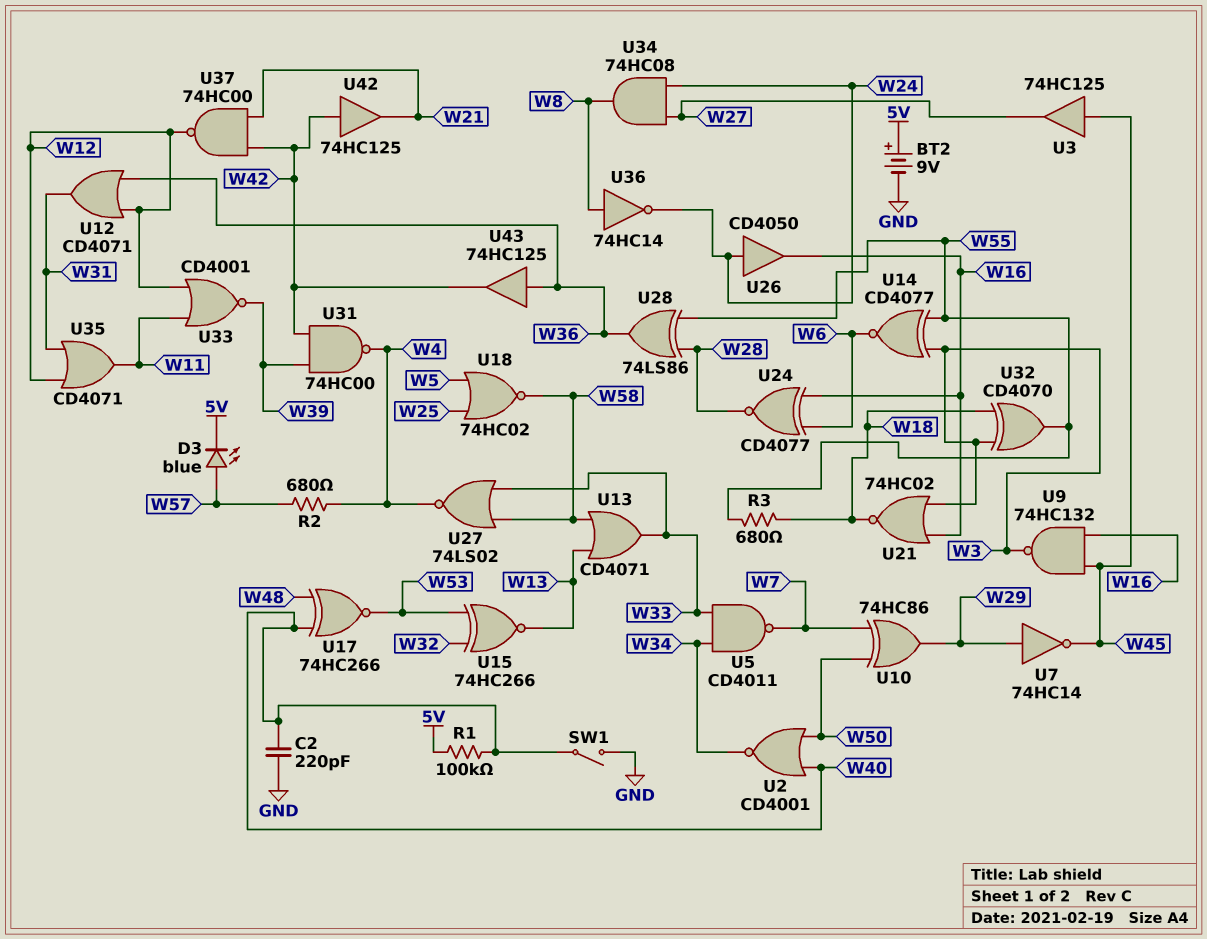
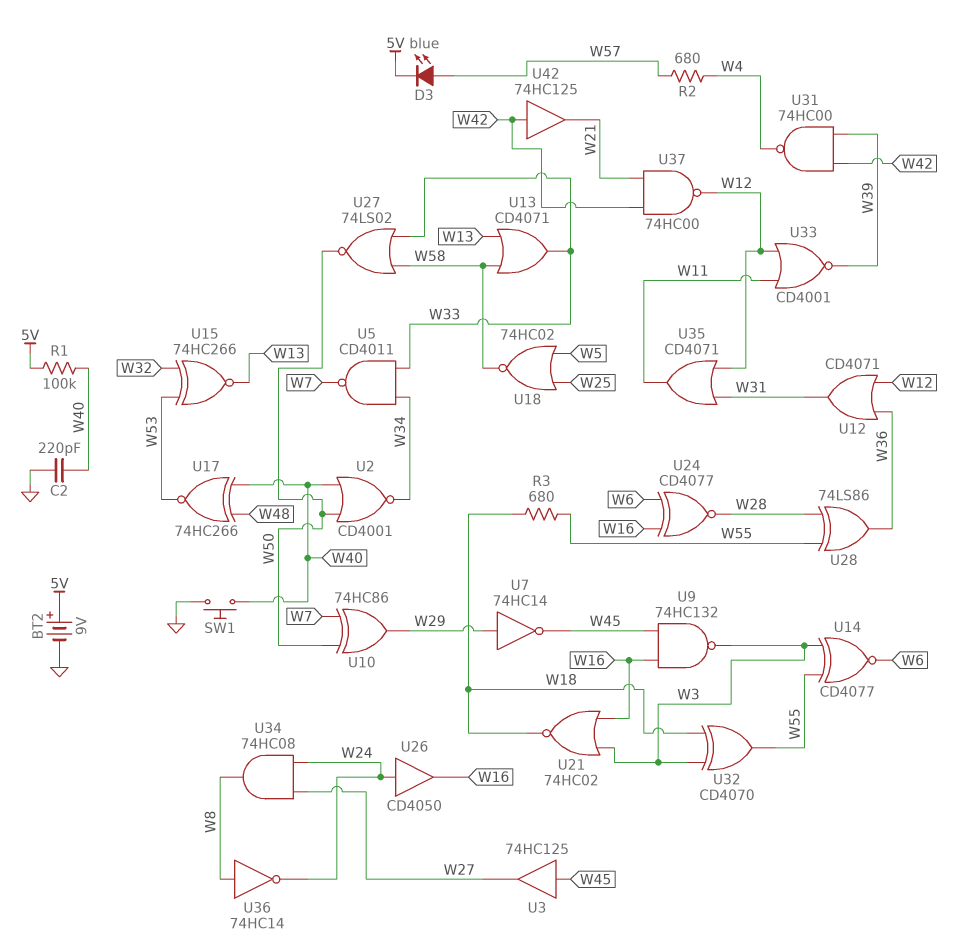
SW1: switch (GND, W40) -> button (GND, W40)
U27: NOR 74LS02 (in W33, in W58, out W4) -> NOR 74LS02 (in W33, in W58, out W50)
U43: buffer 74HC125 (in W36, out W42) -> none

